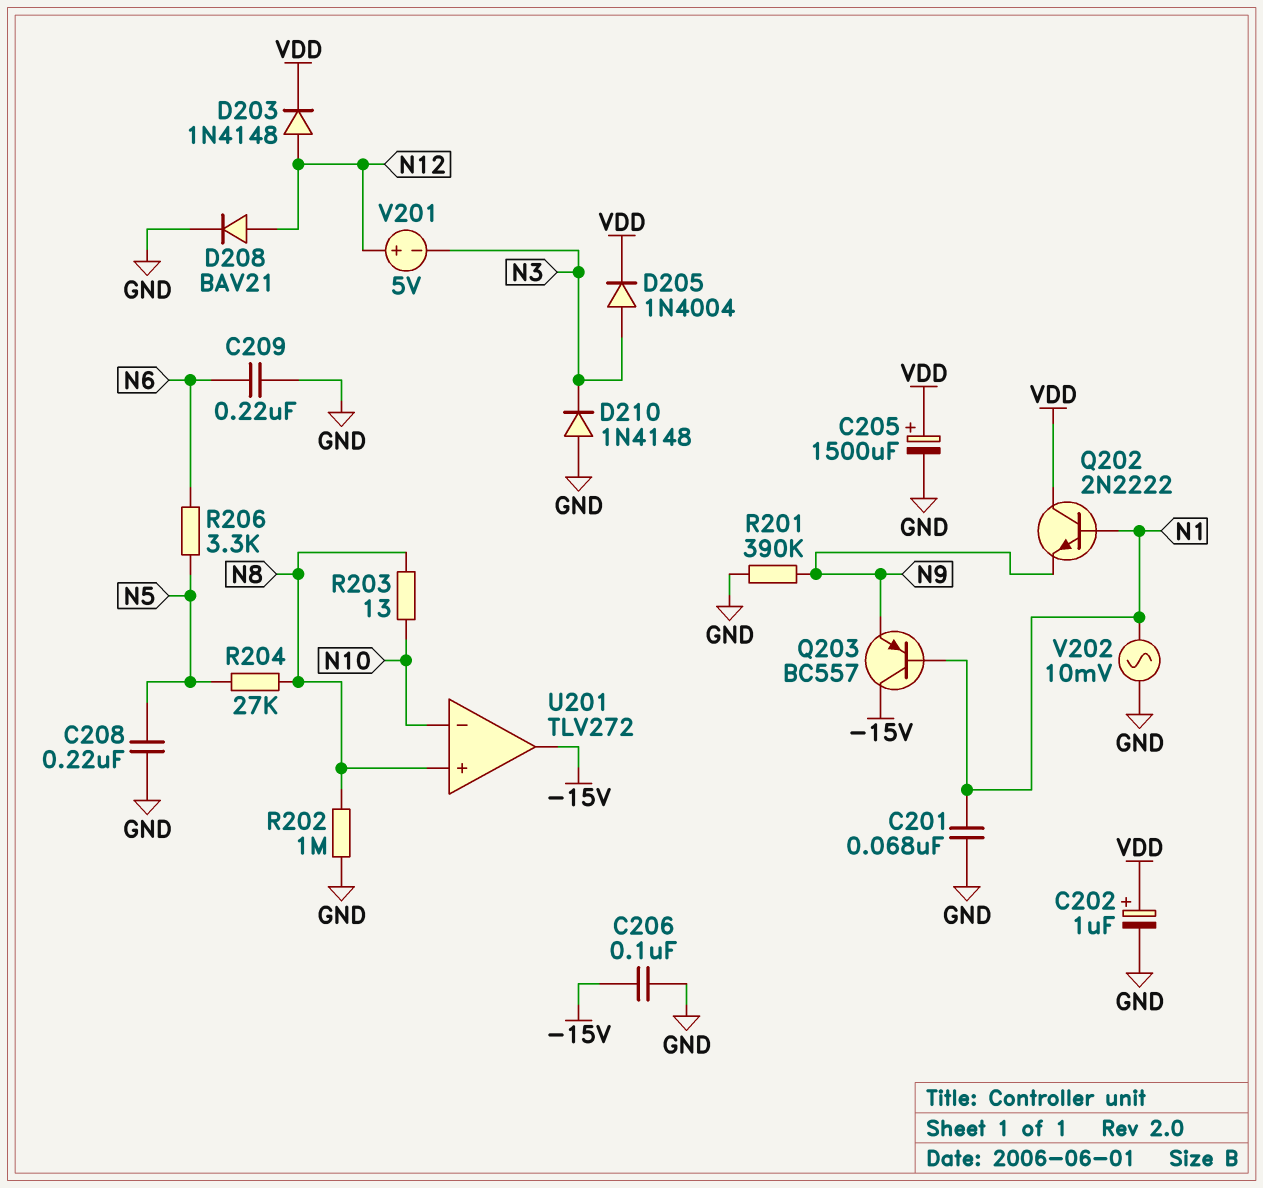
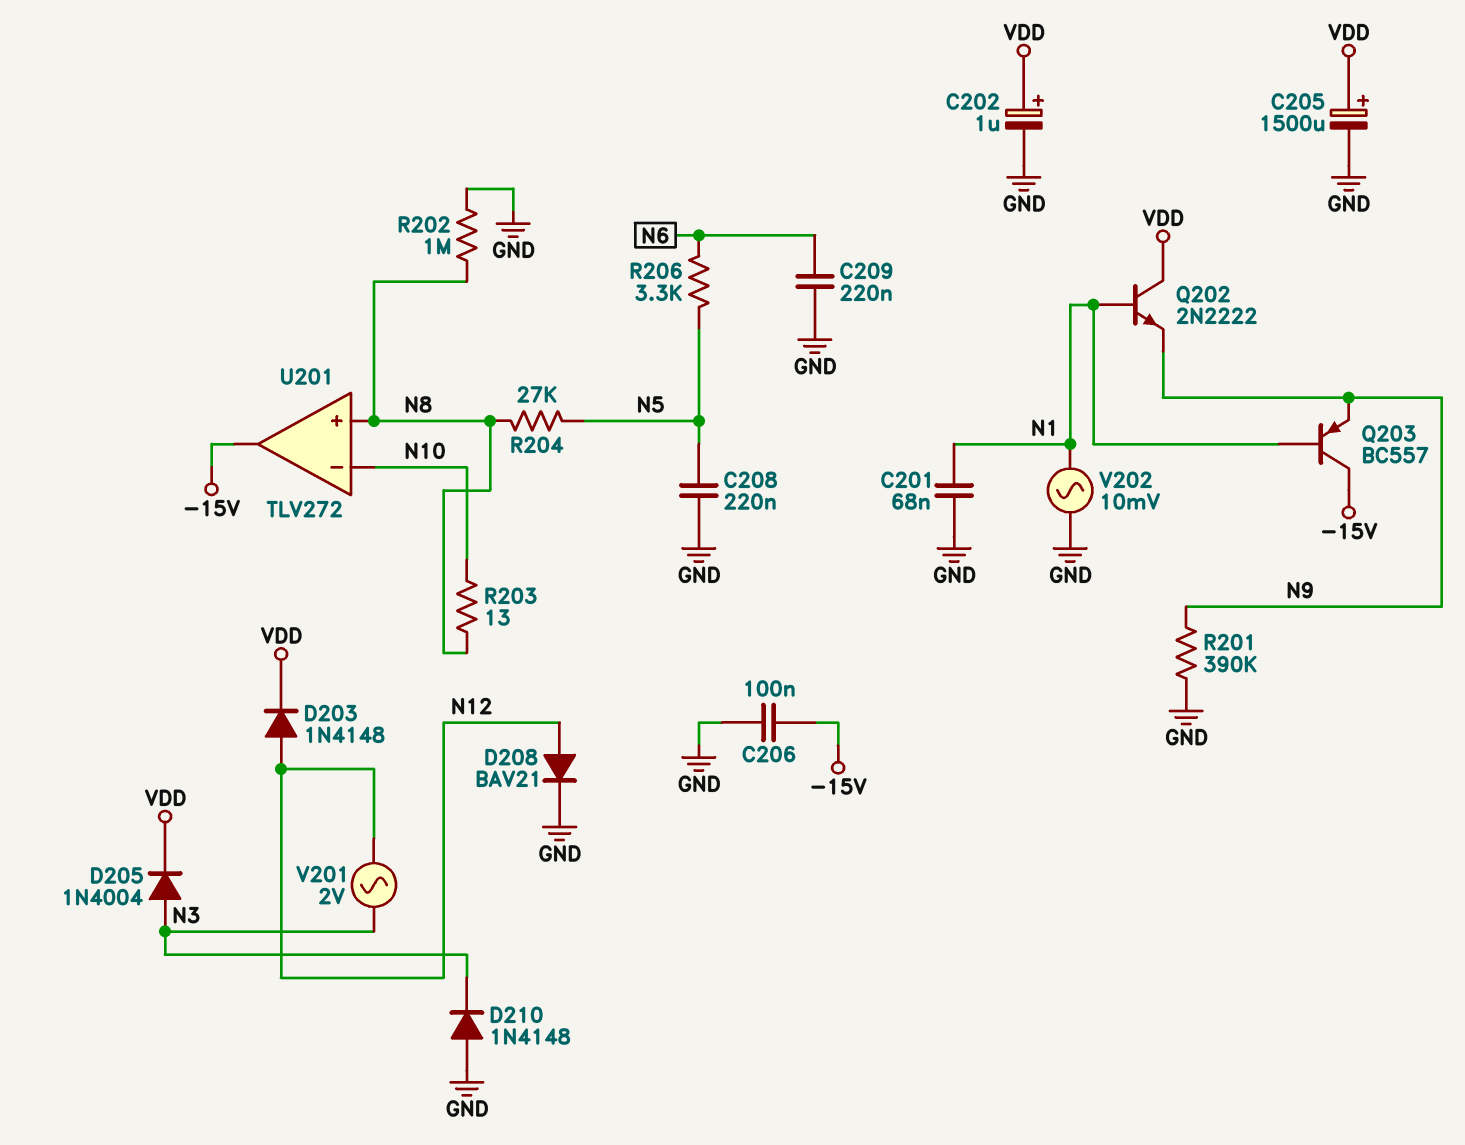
V201: 5V (plus N12, minus N3) -> AC 2V (N3, N12)

